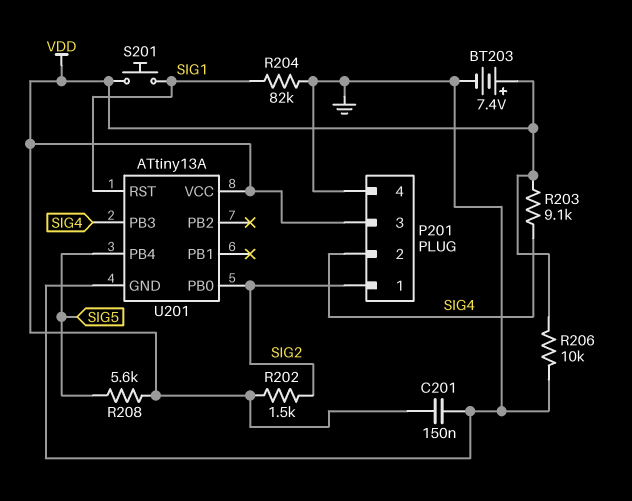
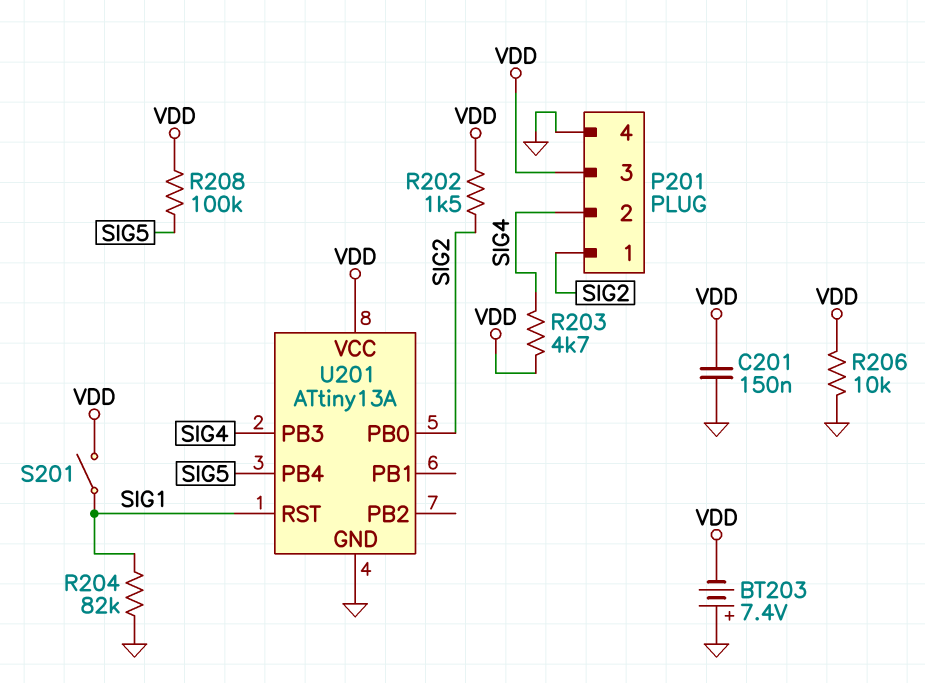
BT203: 7.4V (plus VDD, minus GND) -> 7.4V (plus GND, minus VDD)
R203: 9.1k (SIG4, VDD) -> 4.7k (SIG4, VDD)
R208: 5.6k (SIG5, VDD) -> 100k (SIG5, VDD)
S201: button (SIG1, VDD) -> switch (SIG1, VDD)

